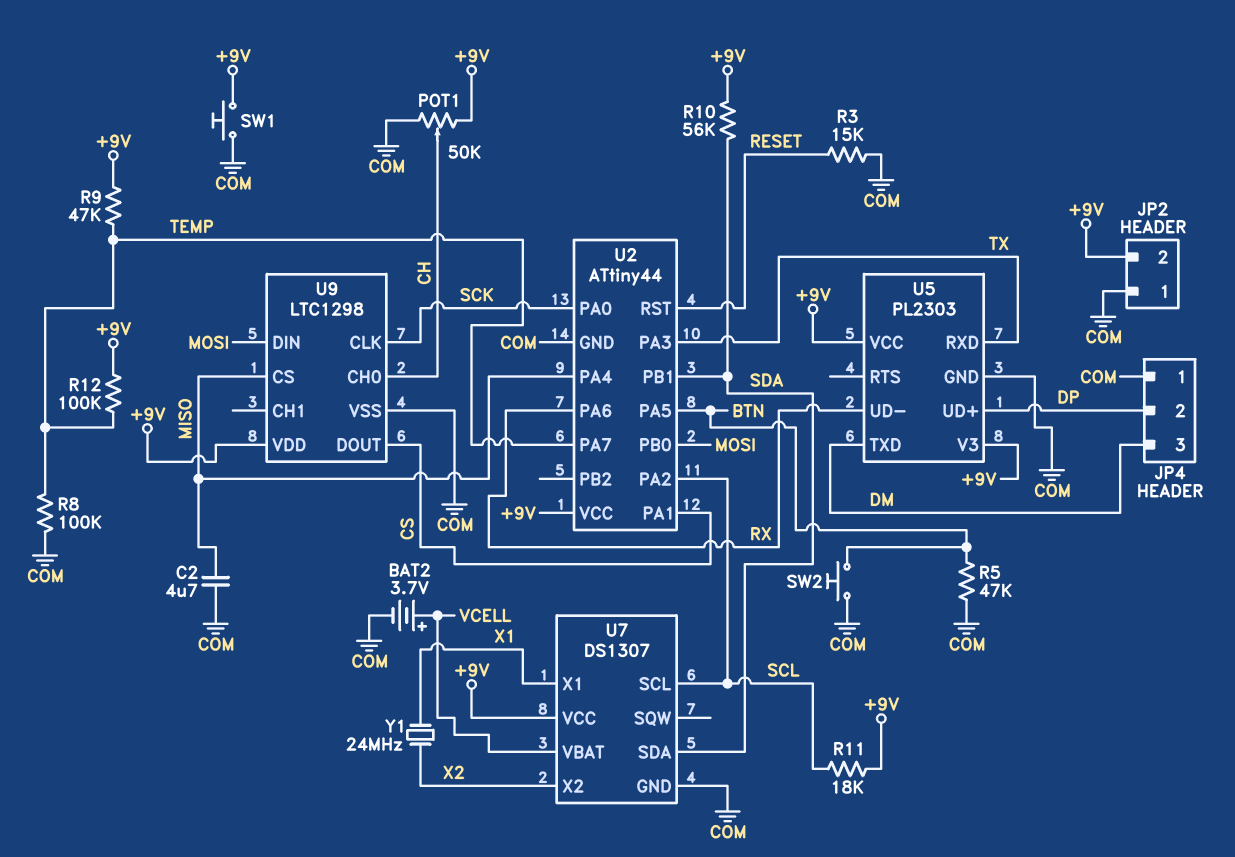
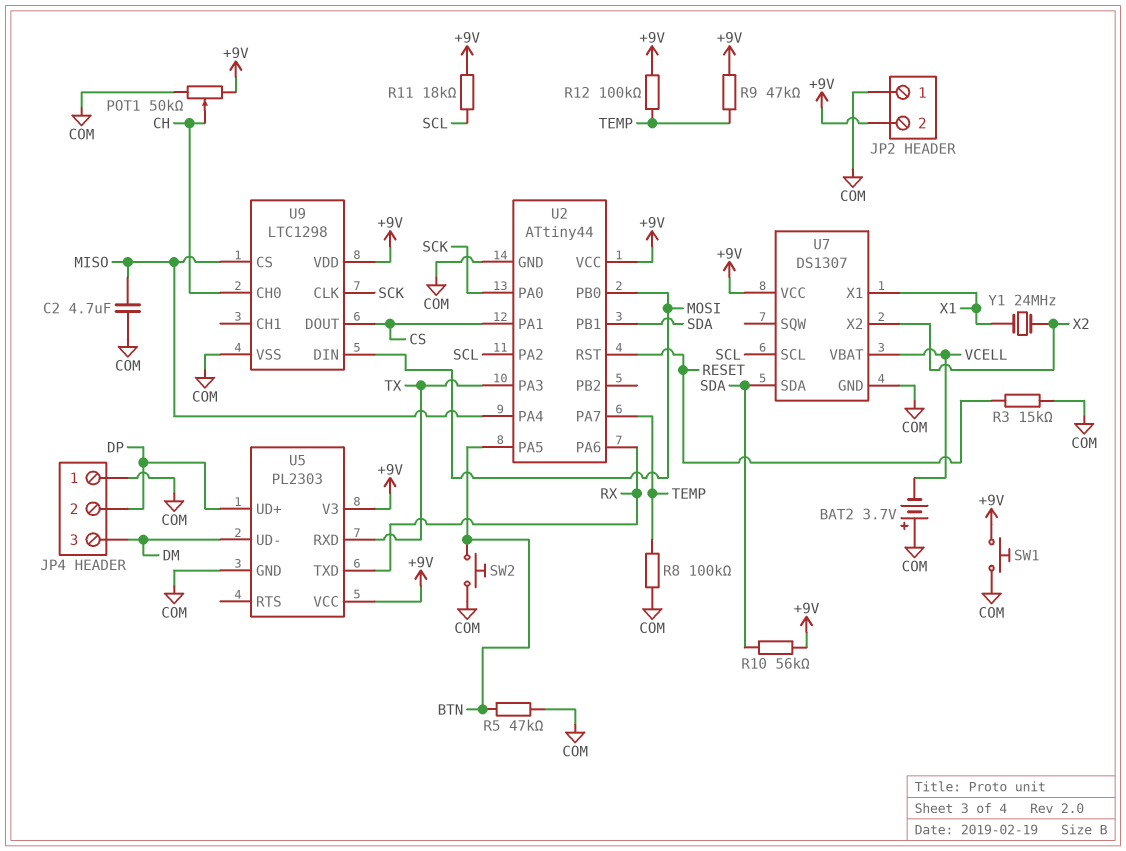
BAT2: 3.7V (plus VCELL, minus COM) -> 3.7V (plus COM, minus VCELL)
U5 pin TXD: DM -> RX
U5 pin UD-: RX -> DM

